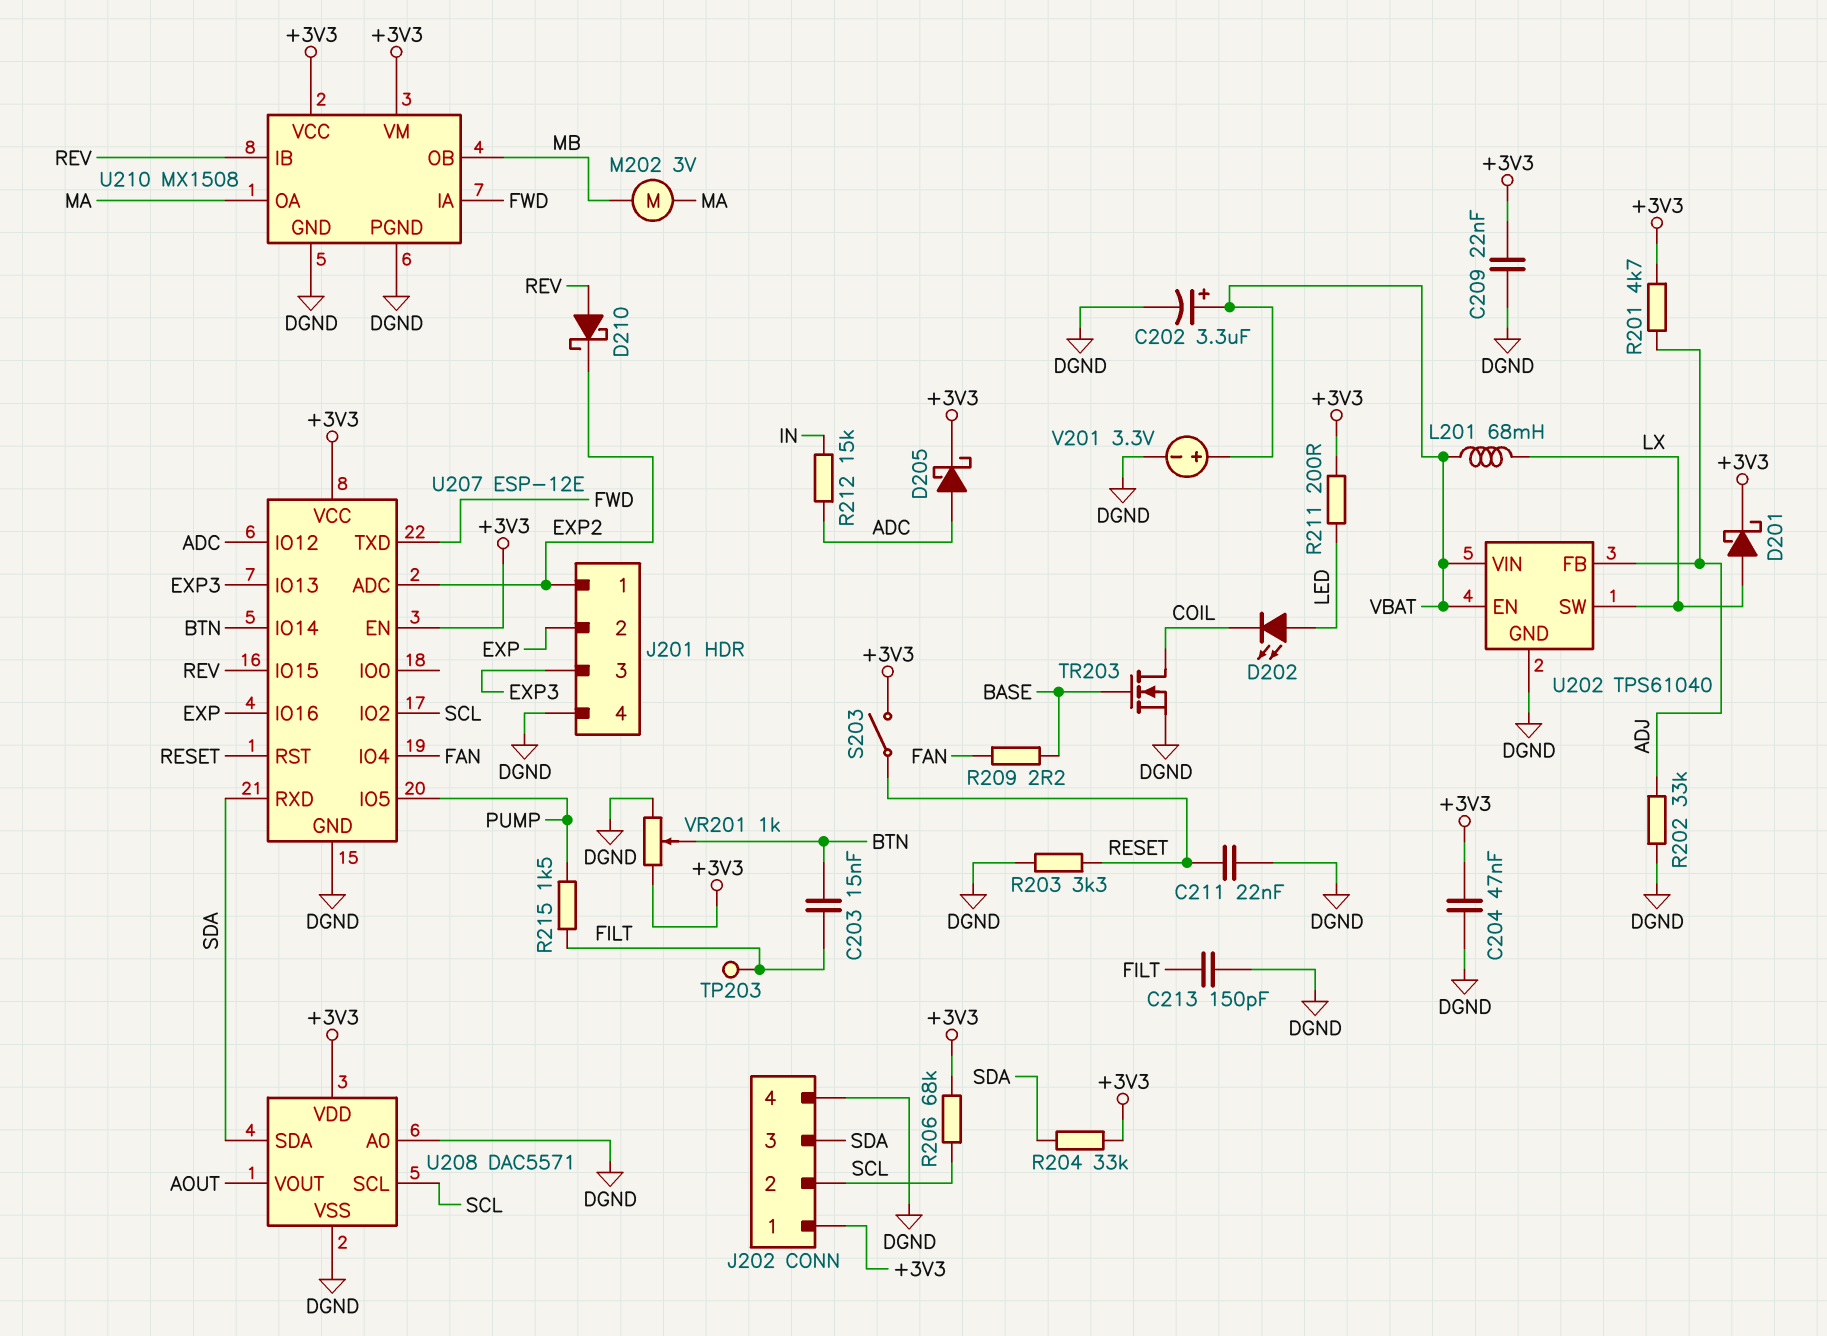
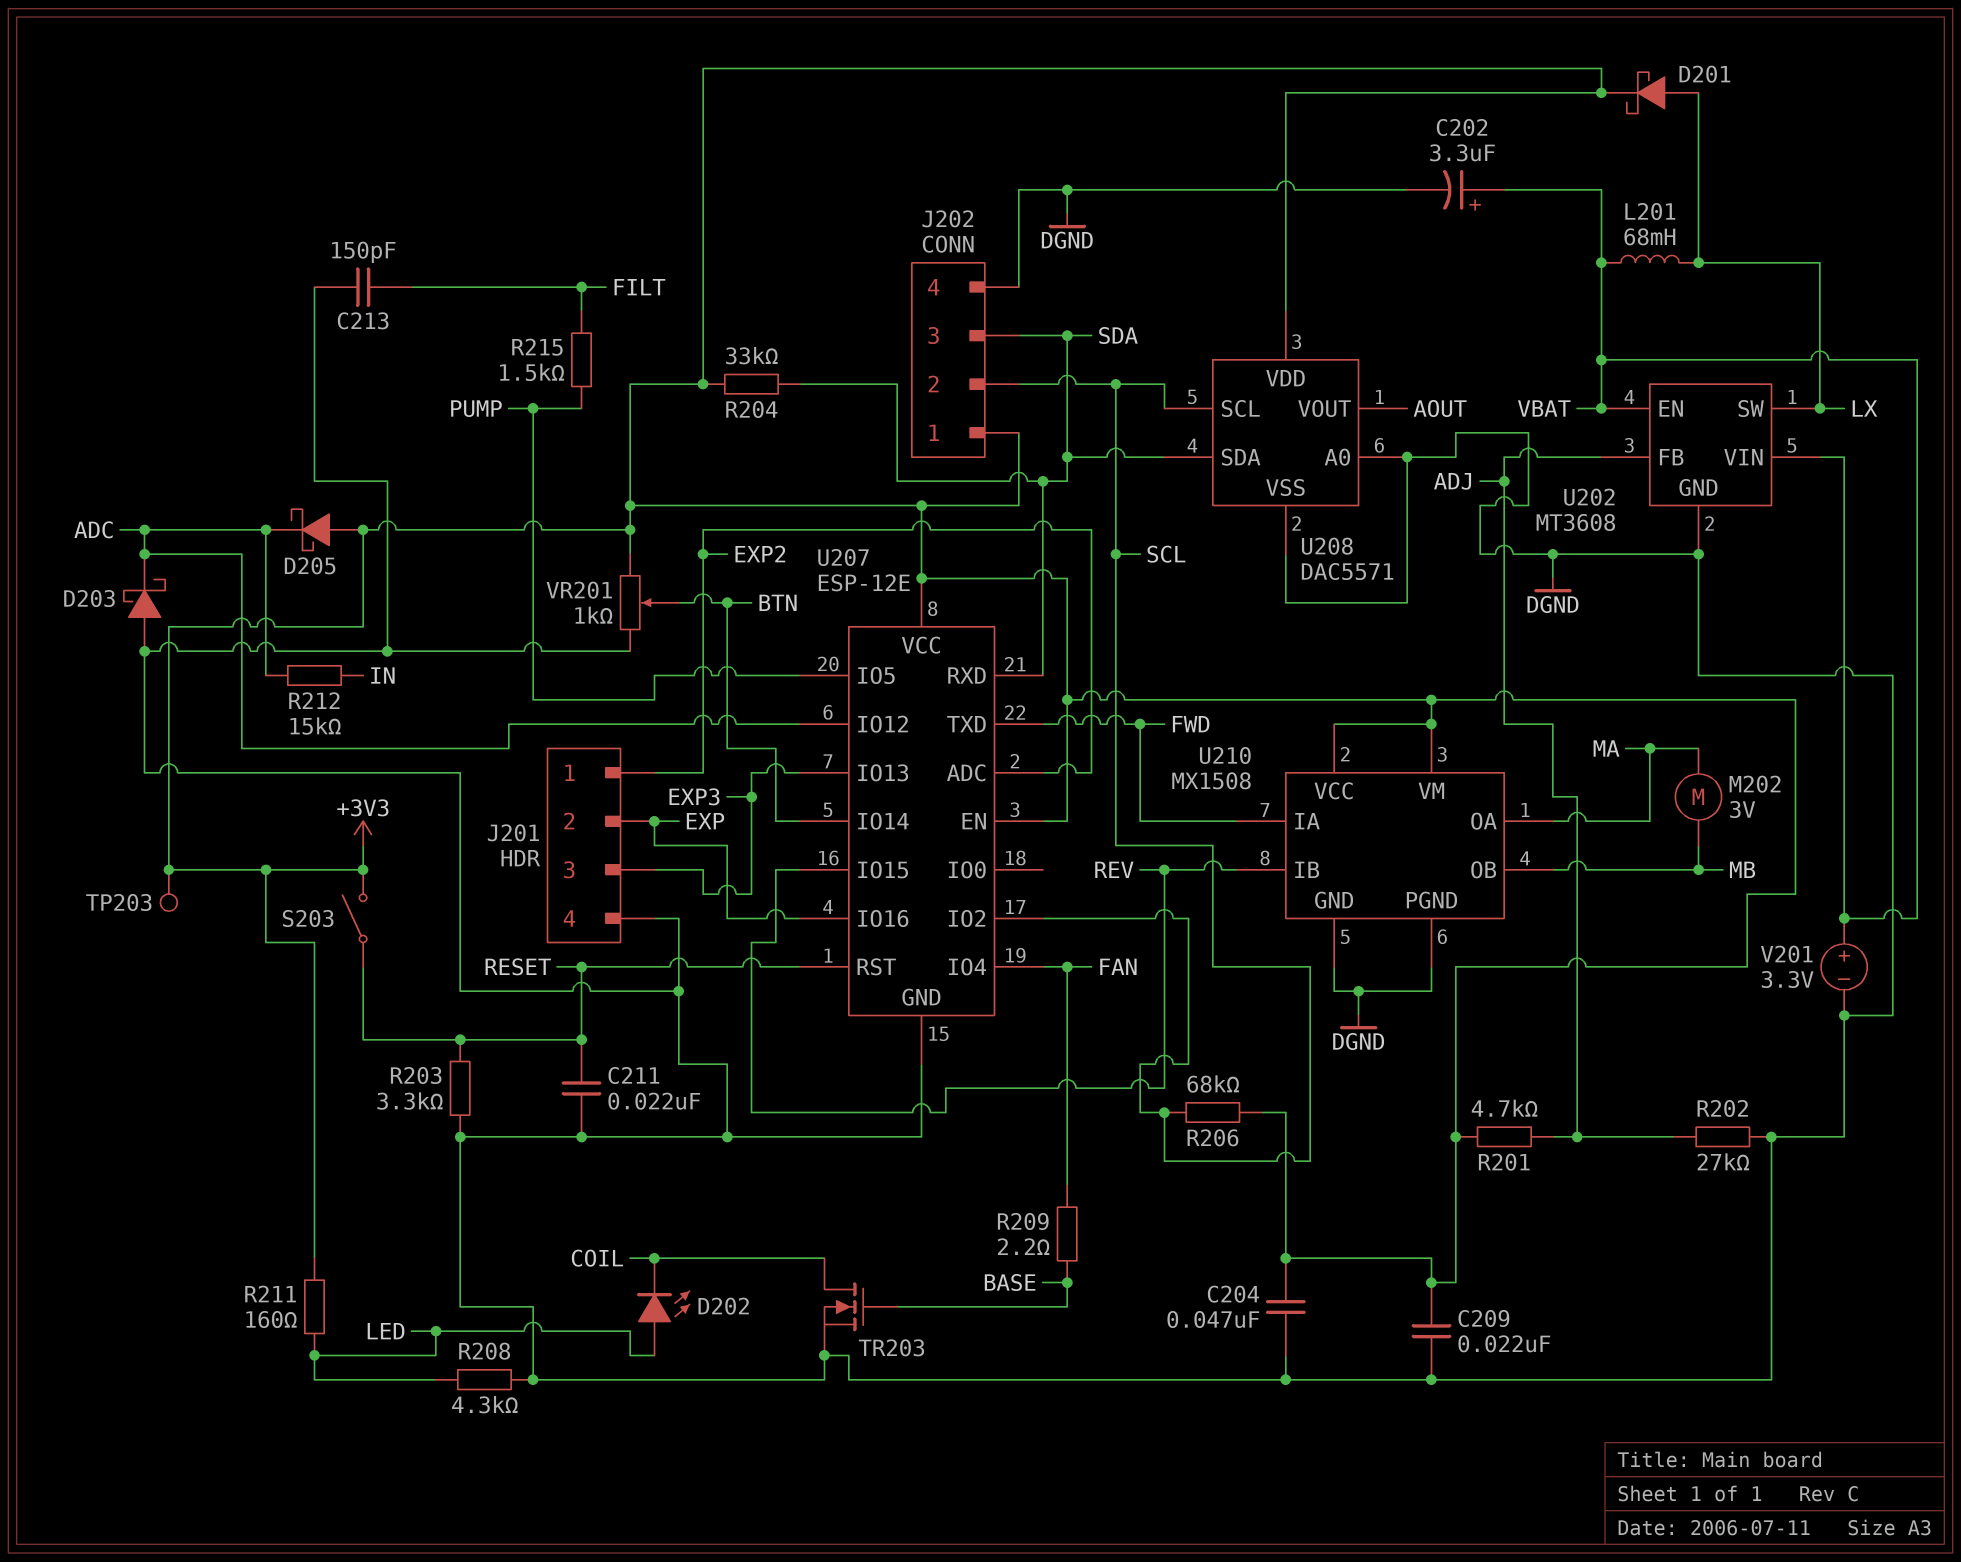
C203: 15nF (BTN, FILT) -> none
D203: none -> schottky (A DGND, K ADC)
D205: schottky (A ADC, K +3V3) -> schottky (A +3V3, K ADC)
D210: schottky (A REV, K EXP2) -> none
R202: 33k (ADJ, DGND) -> 27k (ADJ, DGND)
R208: none -> 4.3k (DGND, LED)
R211: 200 (+3V3, LED) -> 160 (+3V3, LED)
TP203: test point (FILT) -> test point (+3V3)
U202: TPS61040 -> MT3608

